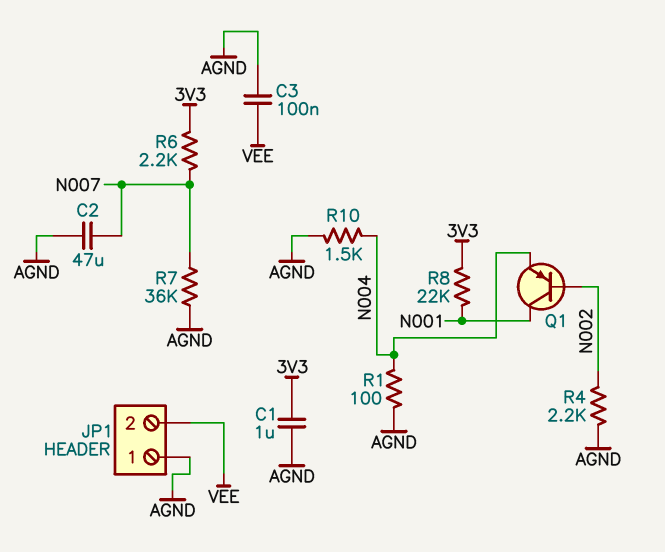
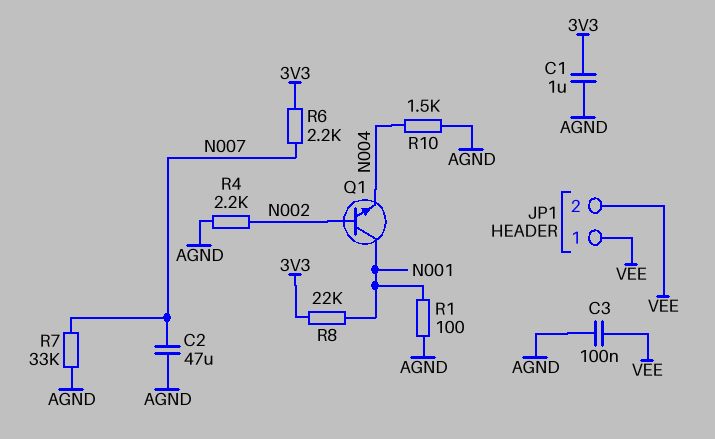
JP1 pin 1: AGND -> VEE
Q1: PNP (B N002, C N001, E N004) -> NPN (B N002, C N001, E N004)
R1: 100 (AGND, N004) -> 100 (AGND, N001)
R7: 36k (AGND, N007) -> 33k (AGND, N007)

